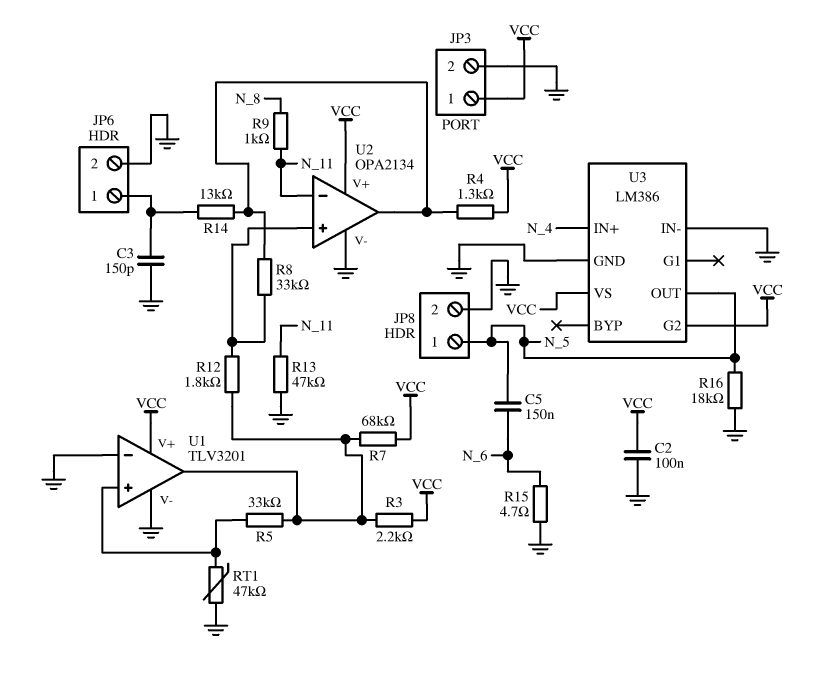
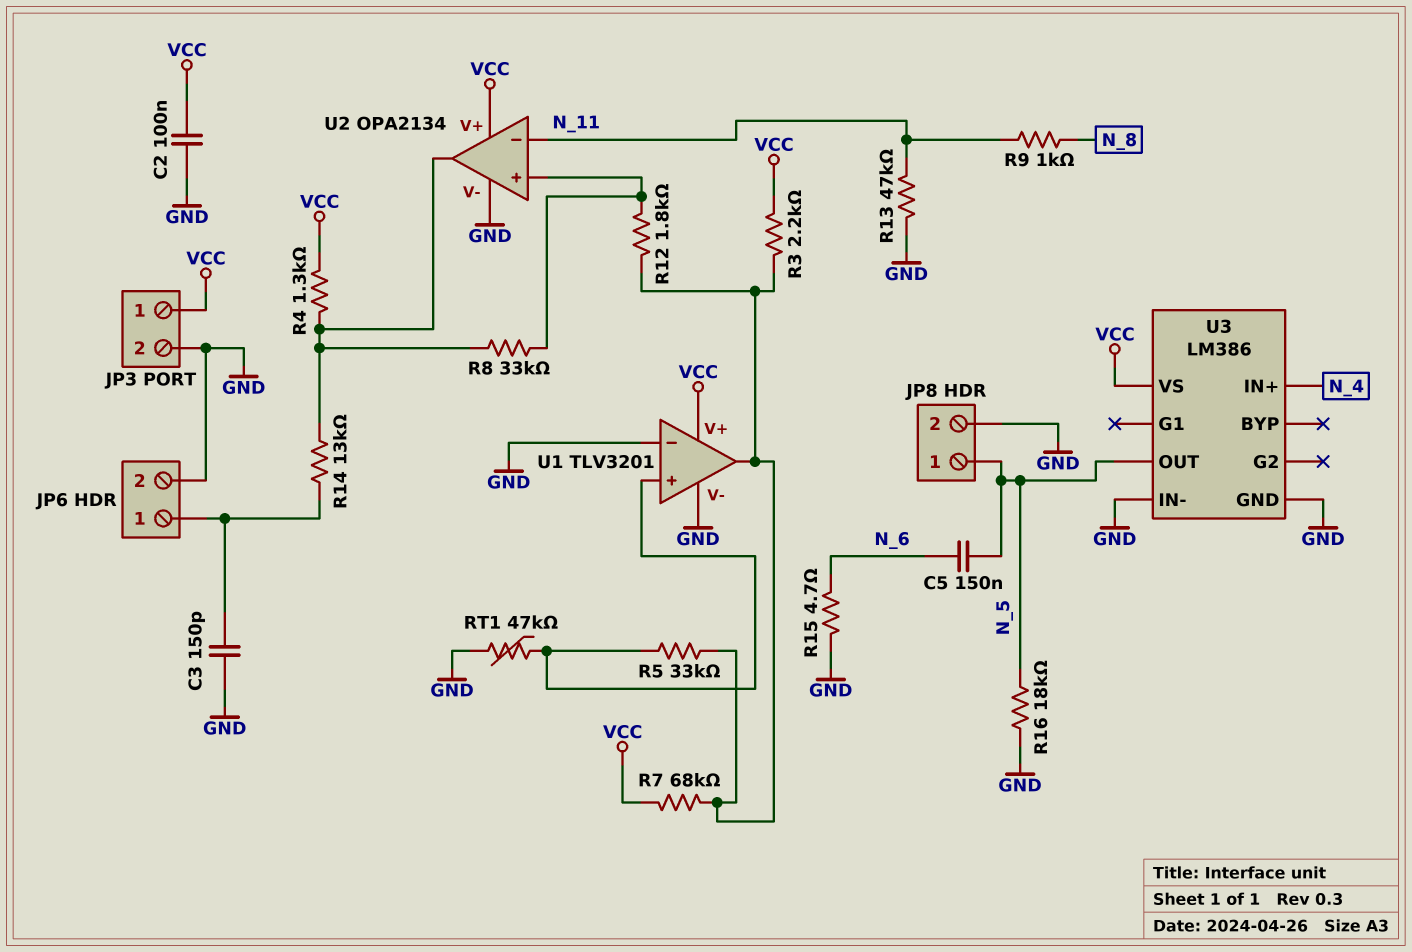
U3 pin G2: VCC -> none

